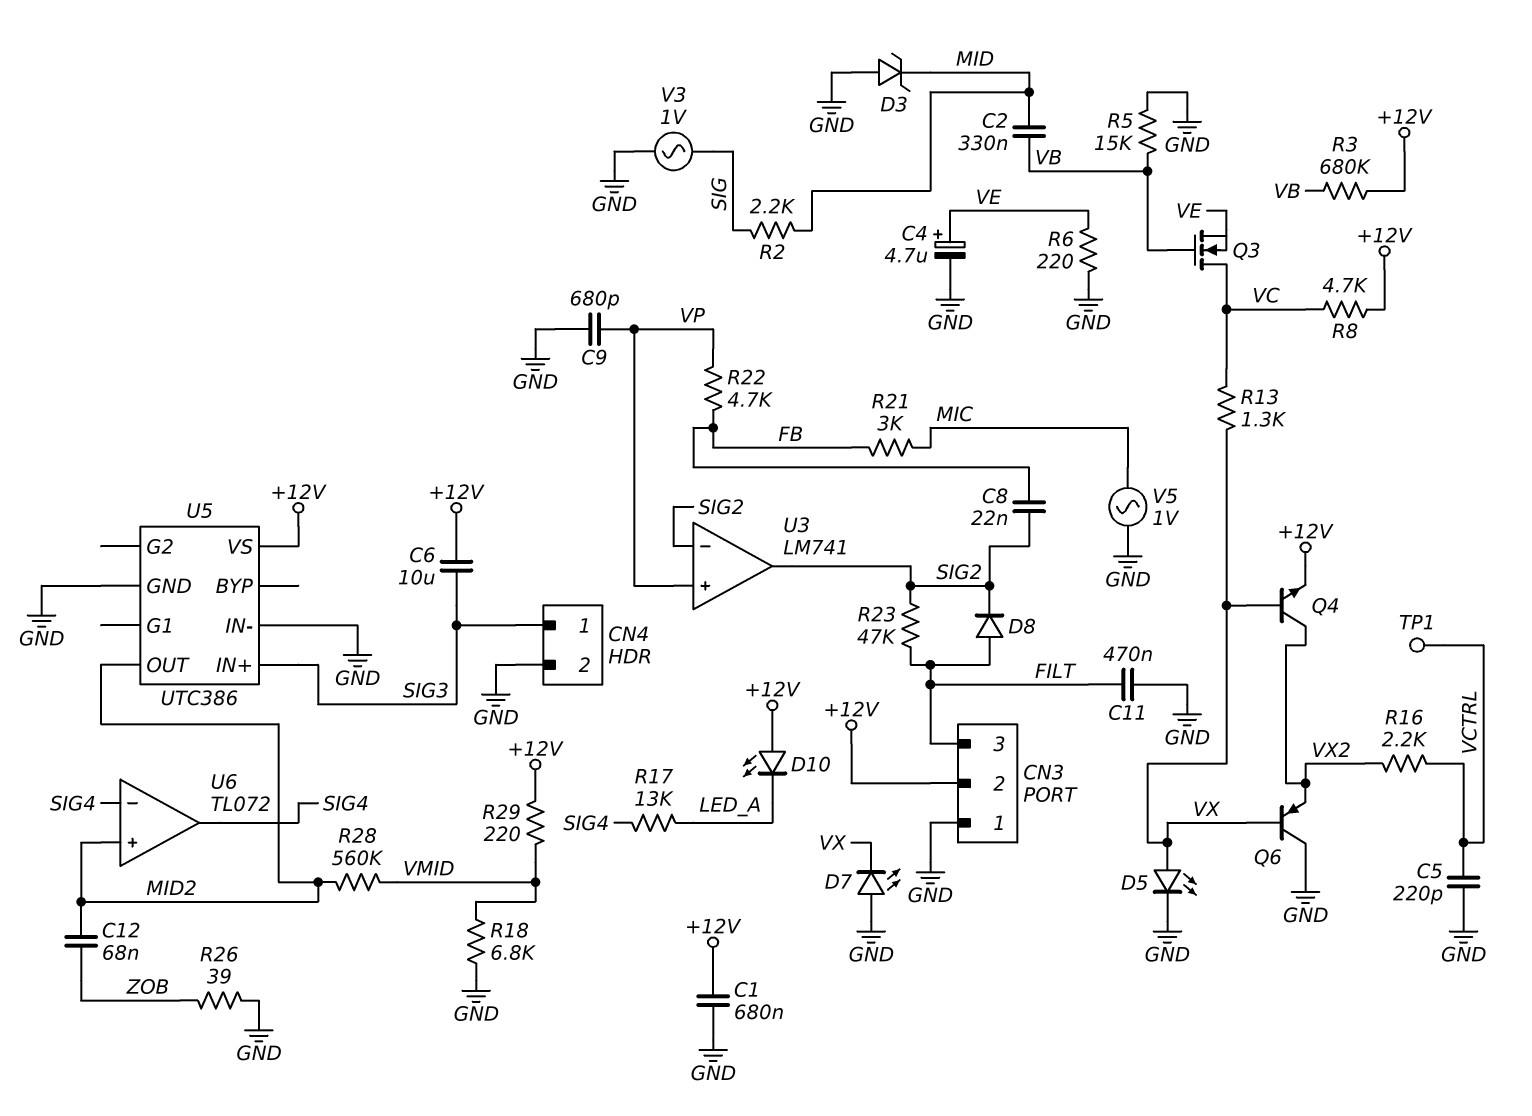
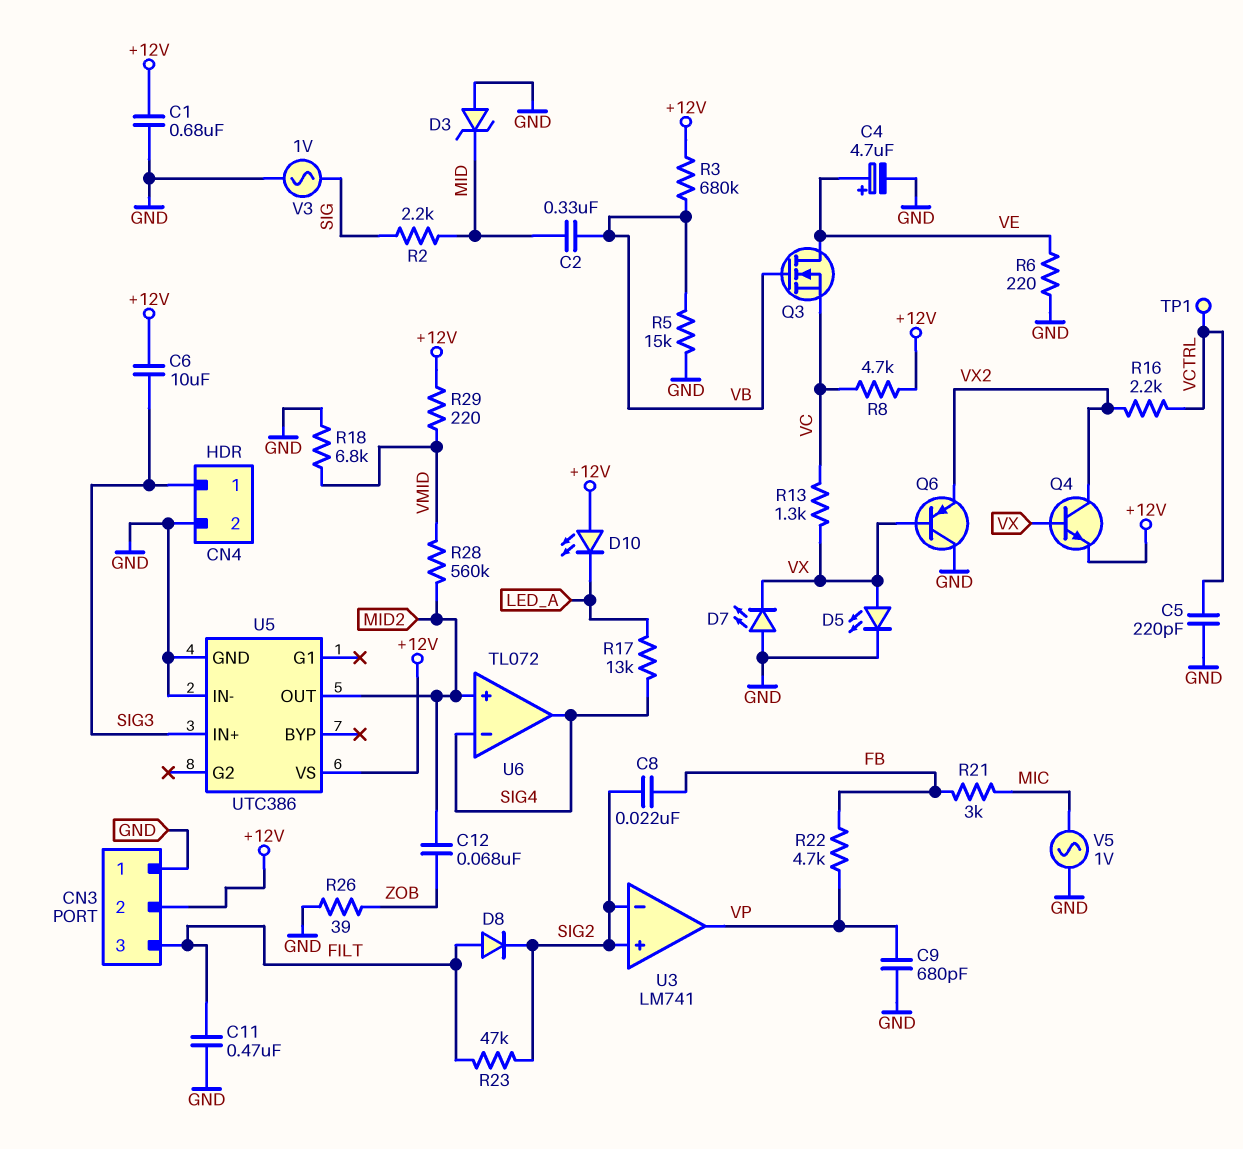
Q3: NMOS (G VB, D VC, S VE) -> NMOS (G VB, D VE, S VC)
U3 pin in+: VP -> SIG2
U3 pin out: SIG2 -> VP

